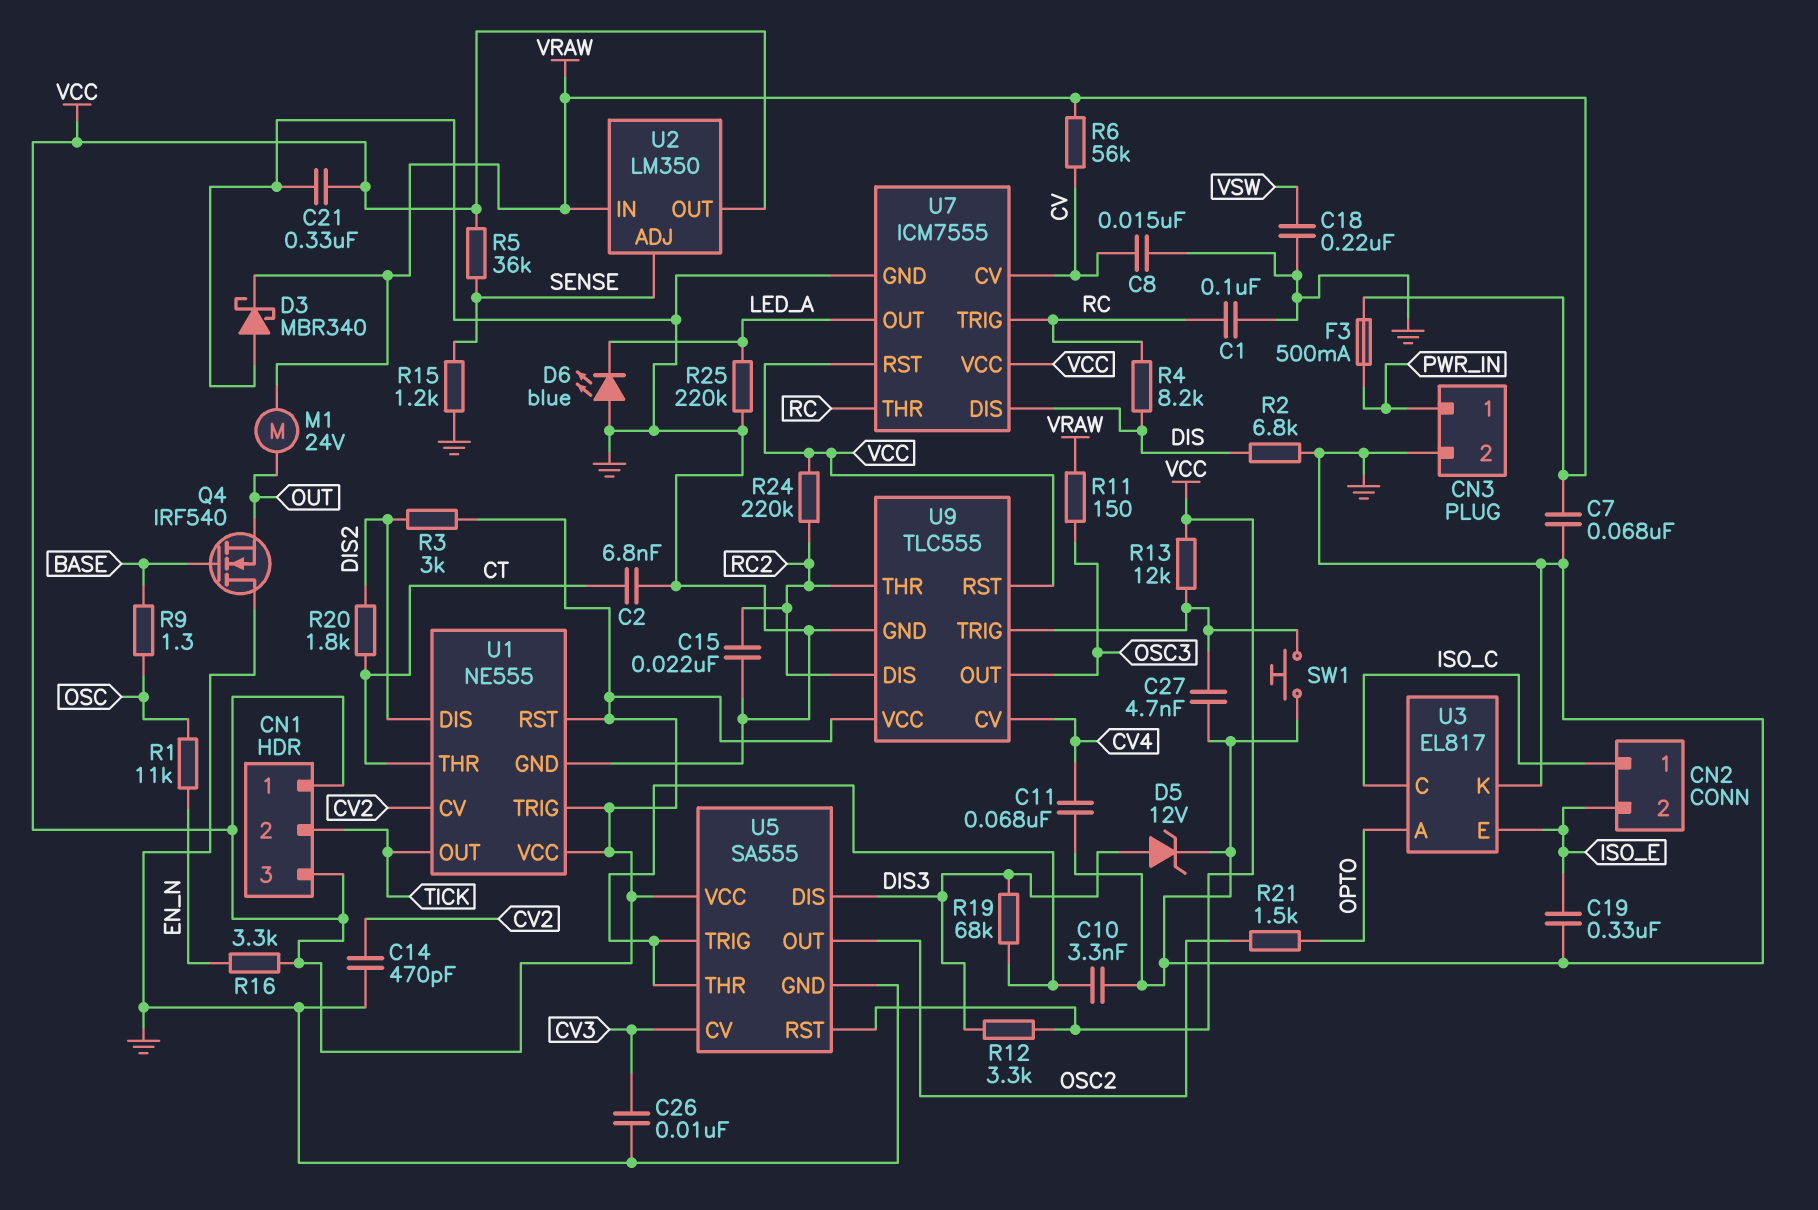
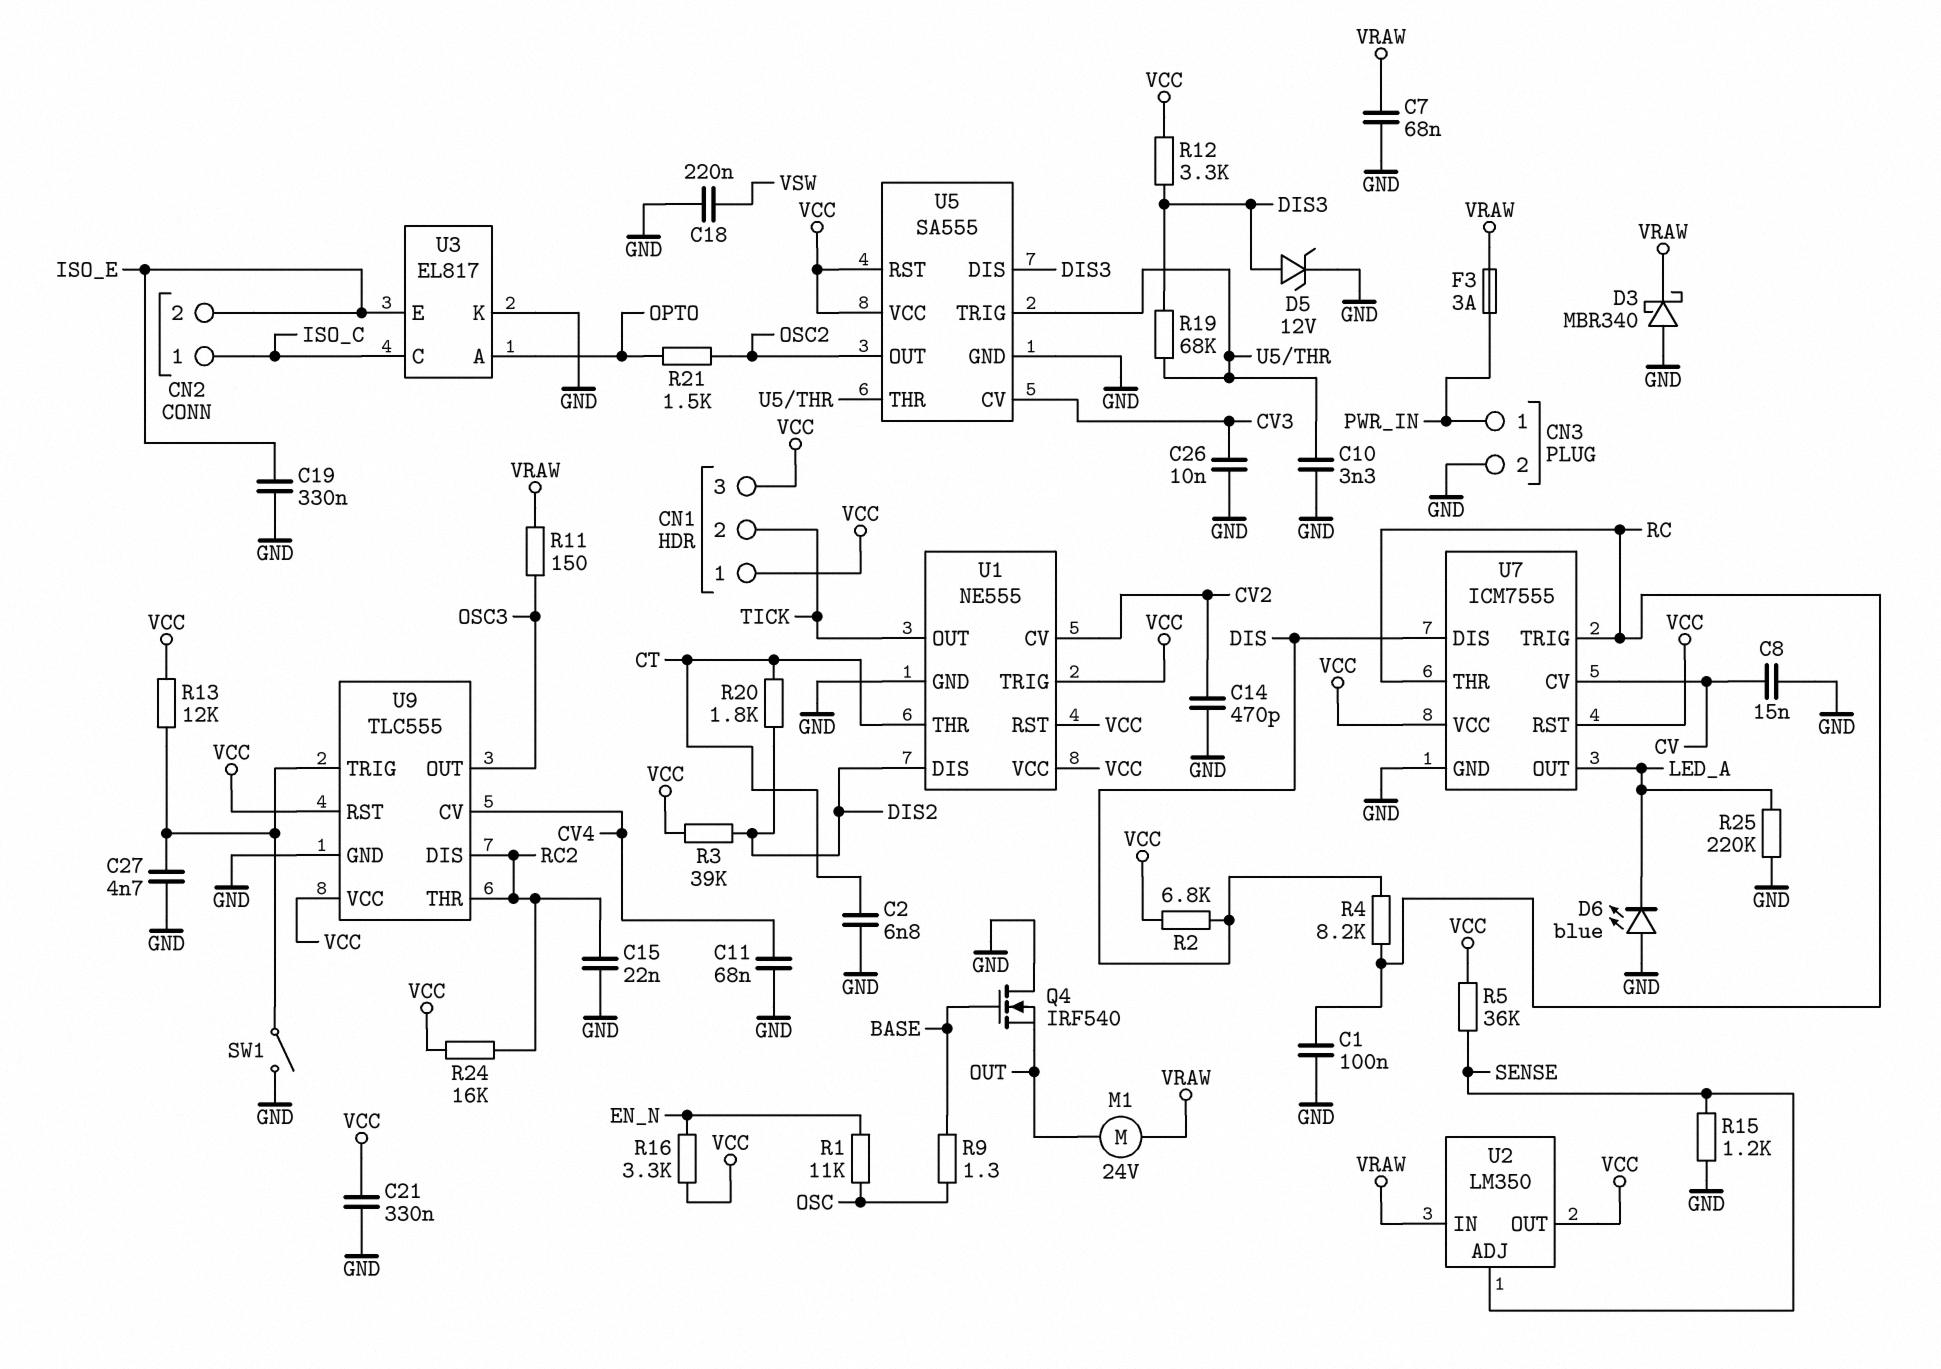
F3: 500mA (PWR_IN, VRAW) -> 3A (PWR_IN, VRAW)
R2: 6.8k (DIS, GND) -> 6.8k (DIS, VCC)
R3: 3k (DIS2, VCC) -> 39k (DIS2, VCC)
R6: 56k (CV, VRAW) -> none
R24: 220k (RC2, VCC) -> 16k (RC2, VCC)
SW1: button (GND, U9/TRIG) -> switch (GND, U9/TRIG)

